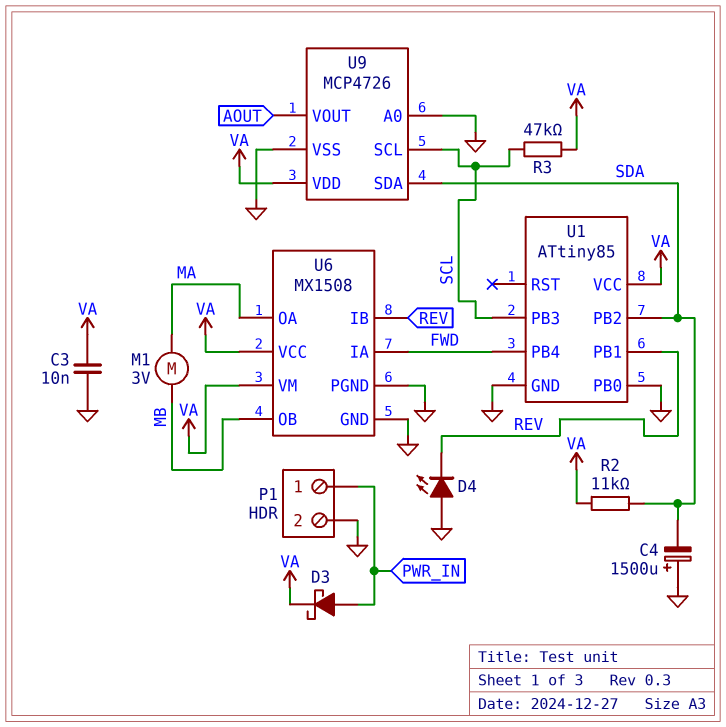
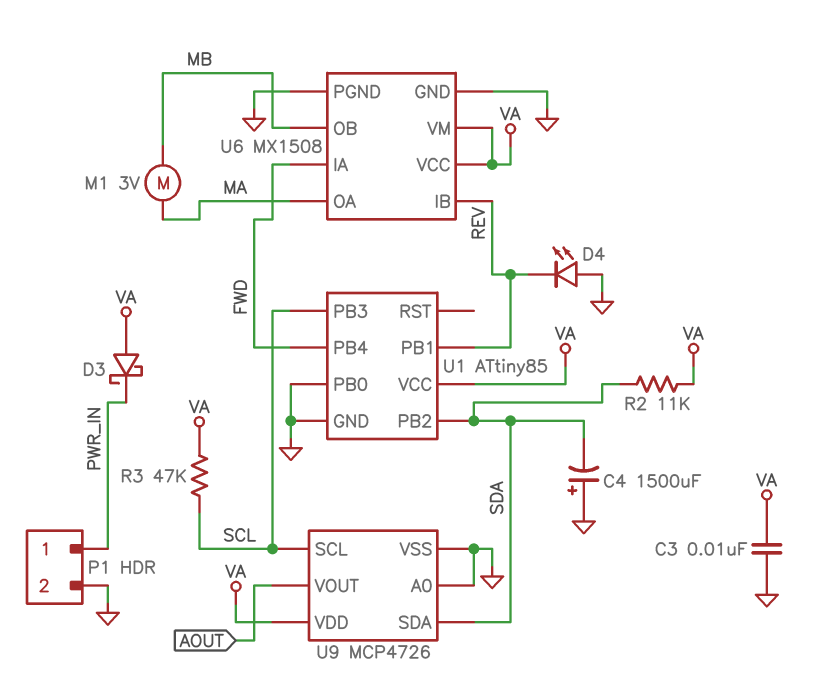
D3: schottky (A PWR_IN, K VA) -> schottky (A VA, K PWR_IN)

